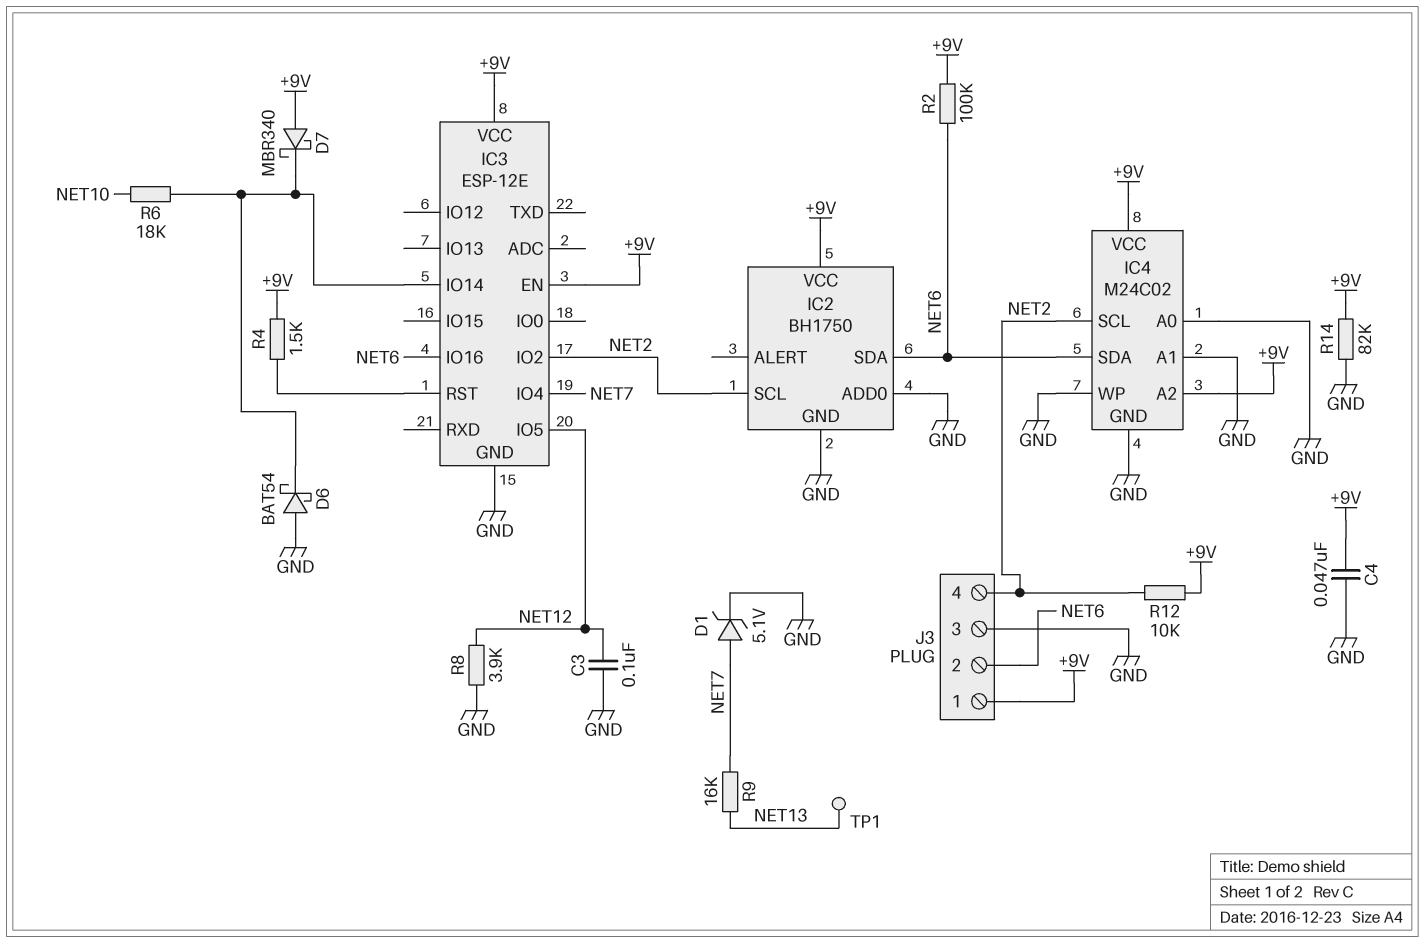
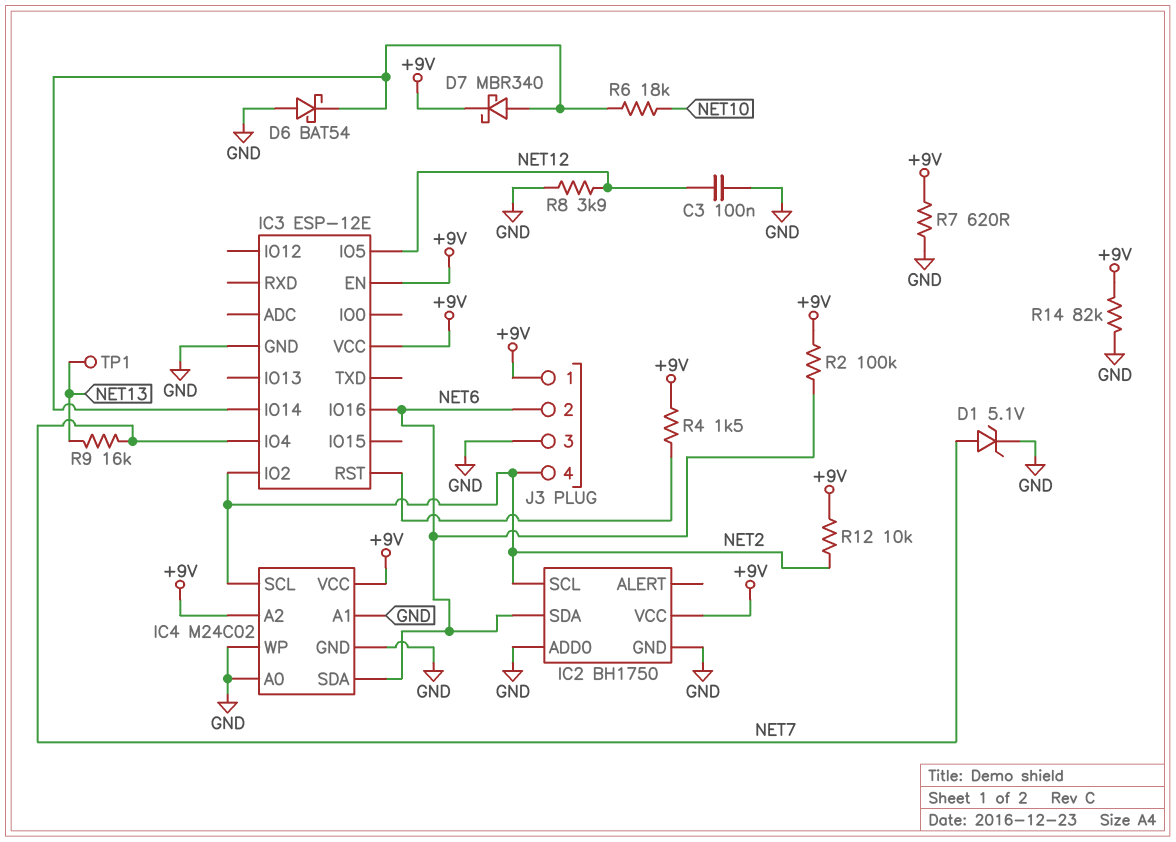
C4: 47nF (+9V, GND) -> none
D7: schottky MBR340 (A +9V, K IC3/IO14) -> schottky MBR340 (A IC3/IO14, K +9V)
R7: none -> 620 (+9V, GND)

